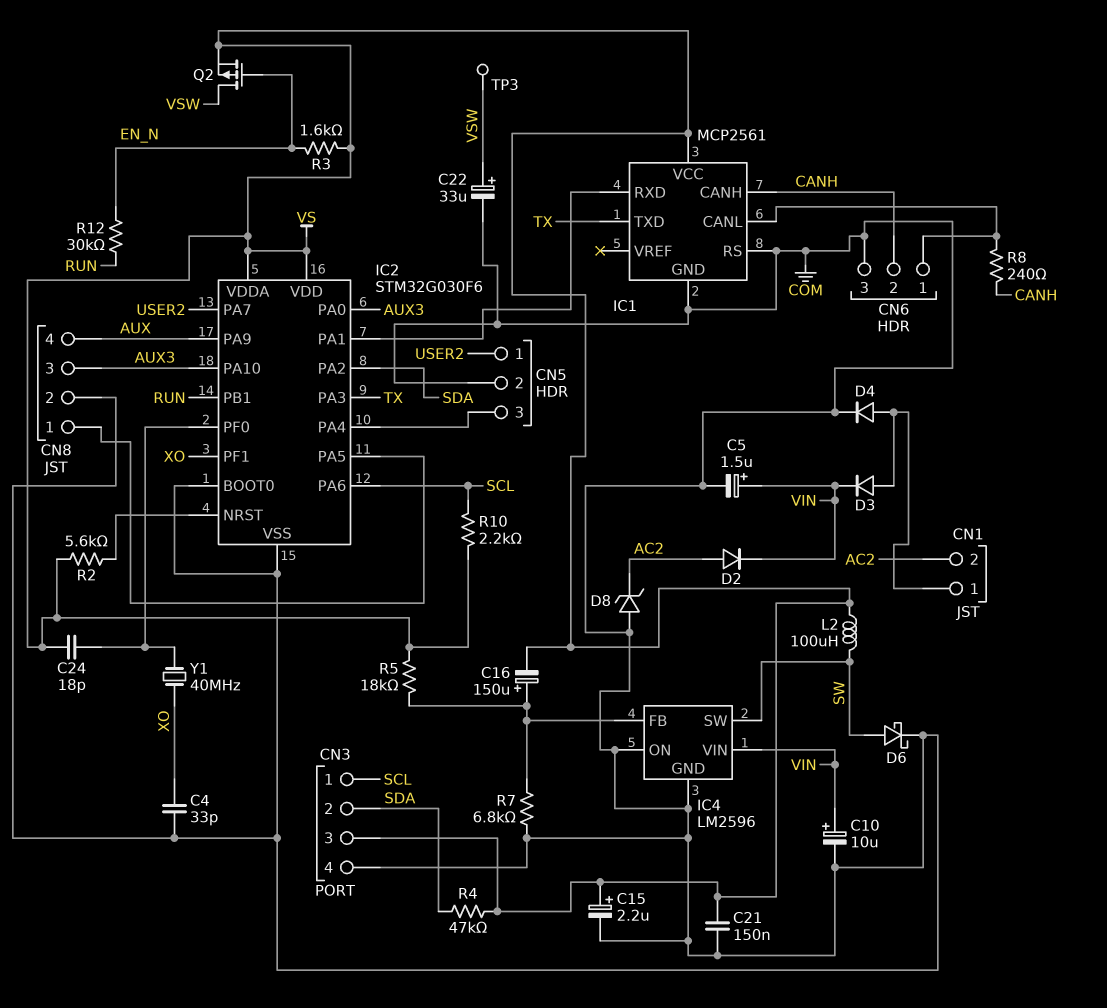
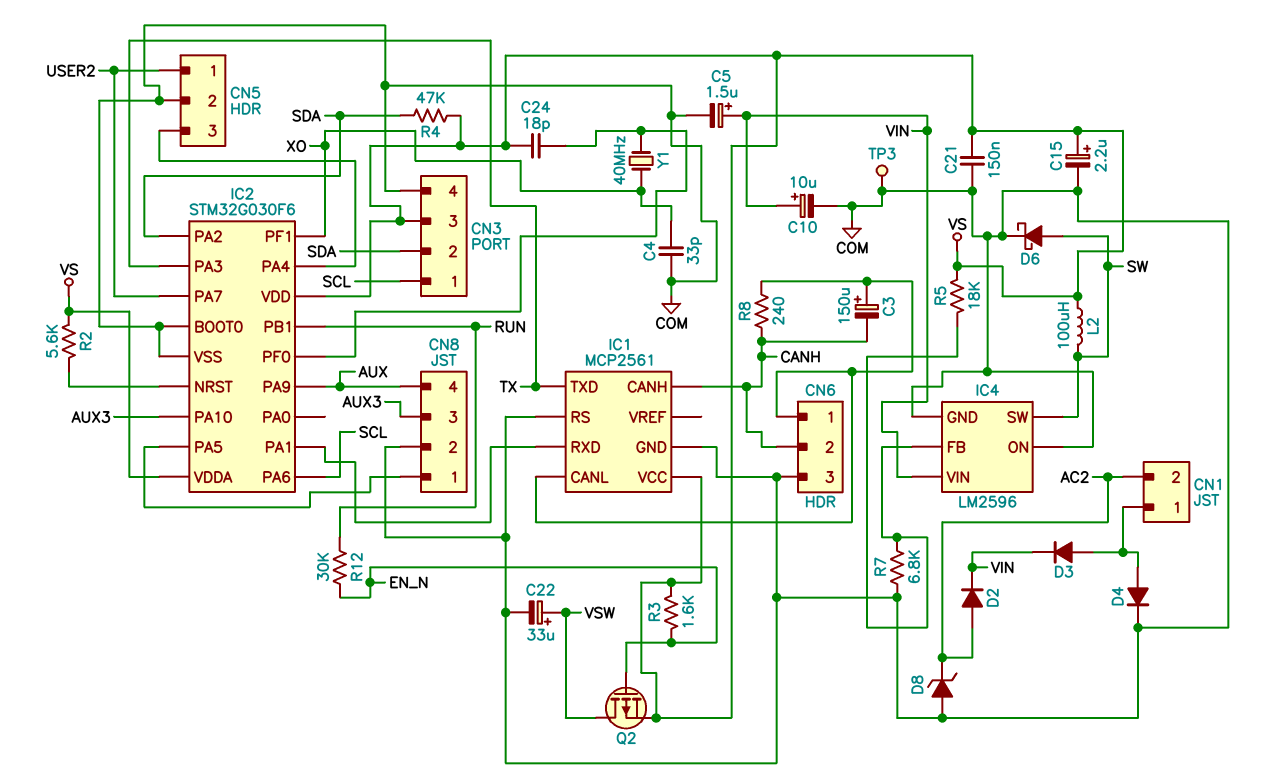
C3: none -> 150uF (plus CN6/1, minus CANH)
C16: 150uF (plus IC4/FB, minus VS) -> none
IC2 pin PA0: AUX3 -> none
R10: 2.2k (SCL, VS) -> none
TP3: test point (VSW) -> test point (COM)

